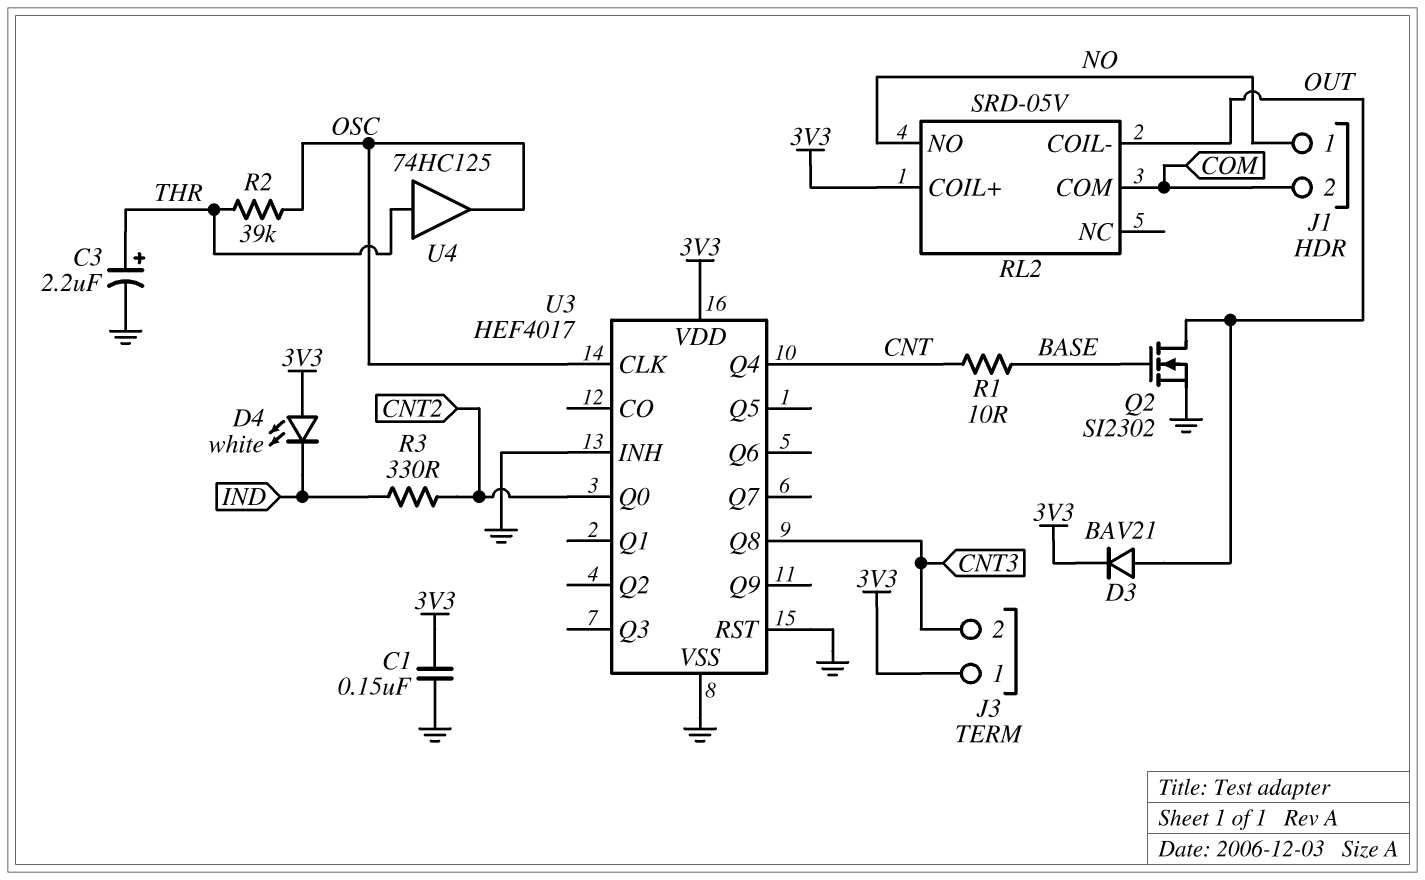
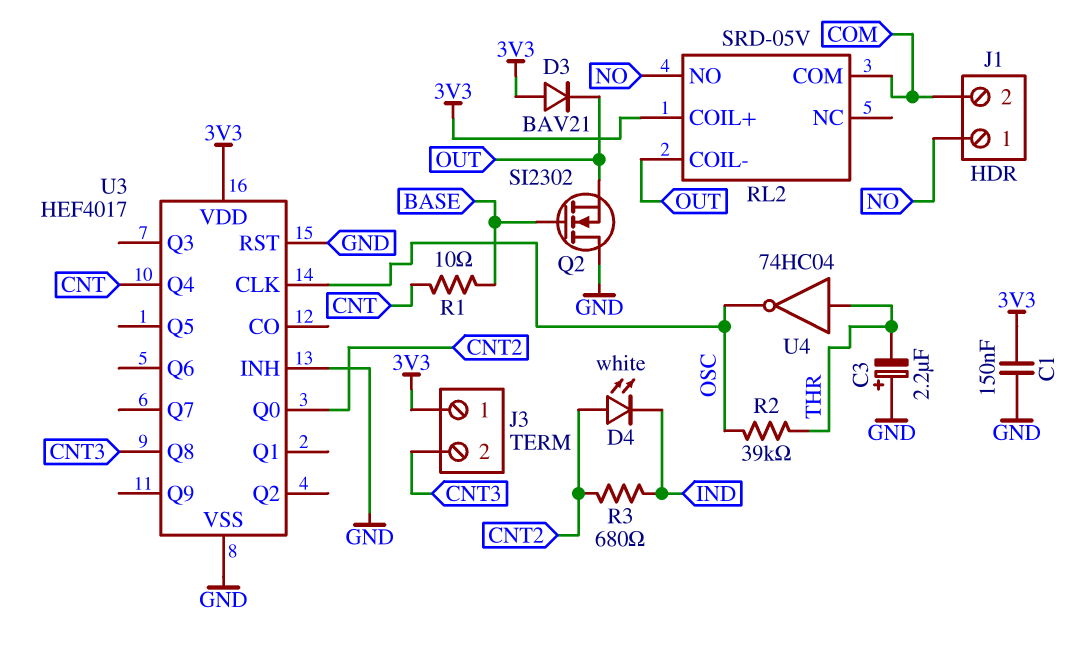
C3: 2.2uF (plus THR, minus GND) -> 2.2uF (plus GND, minus THR)
D3: diode BAV21 (A OUT, K 3V3) -> diode BAV21 (A 3V3, K OUT)
D4: LED white (A 3V3, K IND) -> LED white (A CNT2, K IND)
Q2: NMOS SI2302 (G BASE, D OUT, S GND) -> NMOS SI2302 (G BASE, D GND, S OUT)
R3: 330 (CNT2, IND) -> 680 (CNT2, IND)
U4: buffer 74HC125 (in THR, out OSC) -> NOT 74HC04 (in THR, out OSC)

